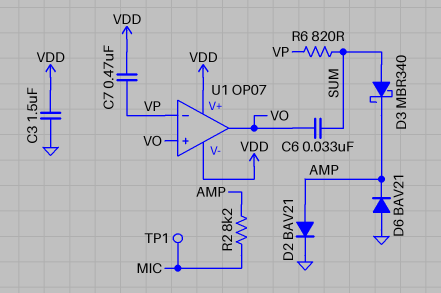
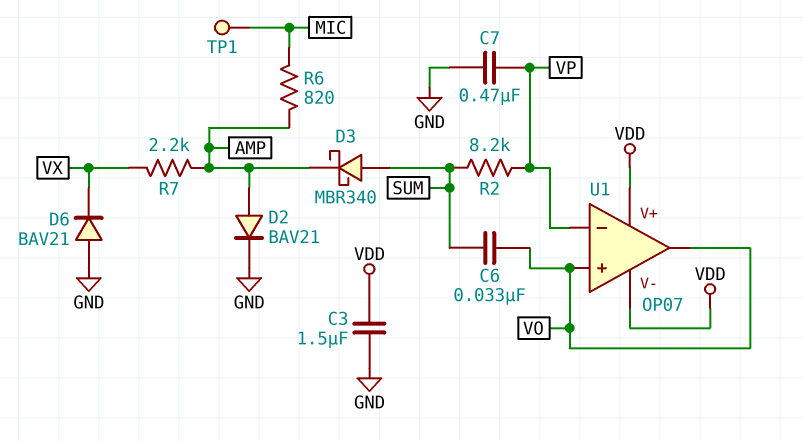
C7: 470nF (VDD, VP) -> 470nF (GND, VP)
D6: diode BAV21 (A GND, K AMP) -> diode BAV21 (A GND, K VX)
R2: 8.2k (AMP, MIC) -> 8.2k (SUM, VP)
R6: 820 (SUM, VP) -> 820 (AMP, MIC)
R7: none -> 2.2k (AMP, VX)

